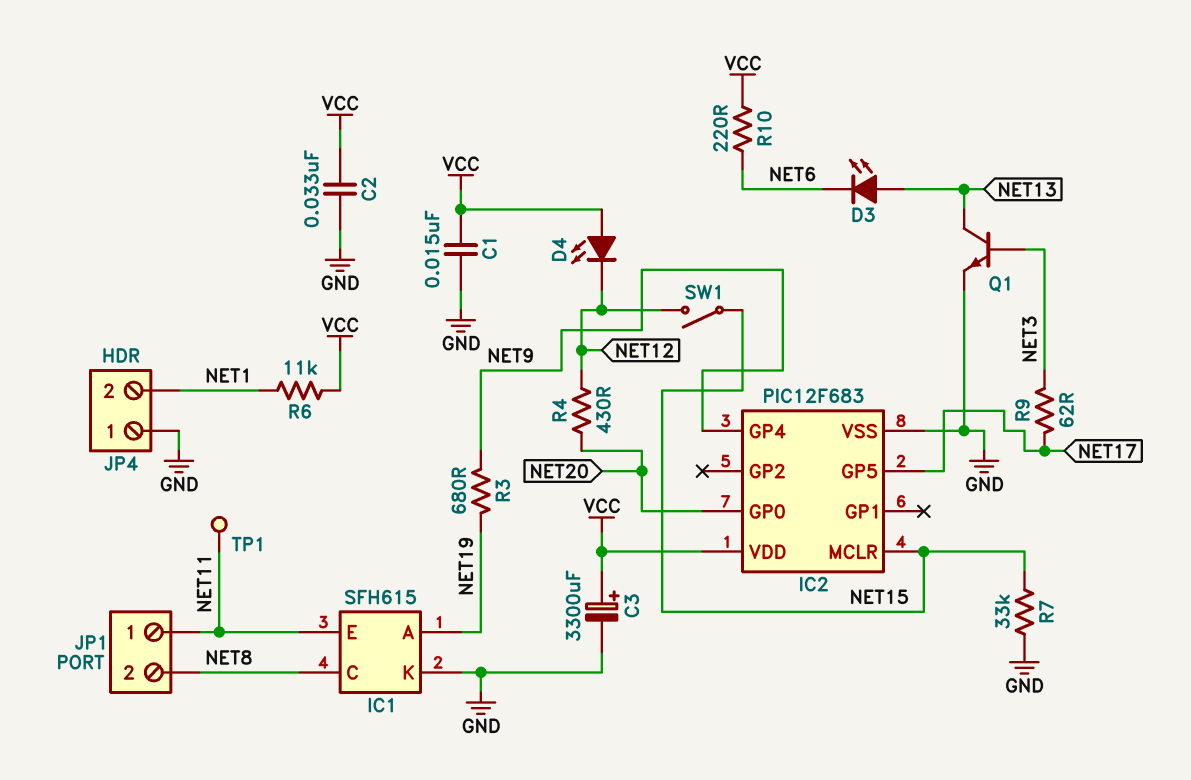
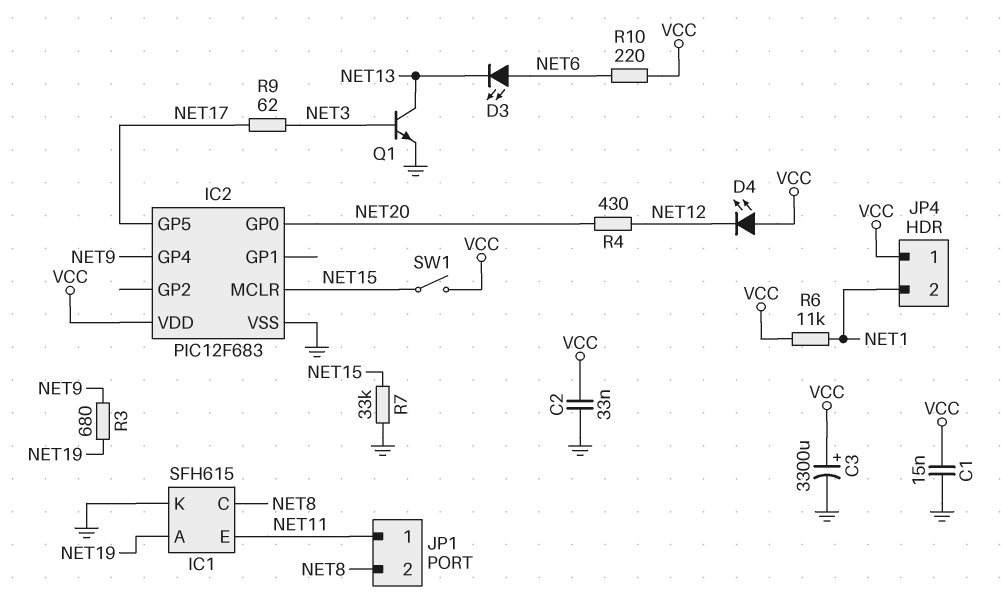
D3: LED (A NET13, K NET6) -> LED (A NET6, K NET13)
JP4 pin 1: GND -> VCC
SW1: switch (NET12, NET15) -> switch (NET15, VCC)
TP1: test point (NET11) -> none

